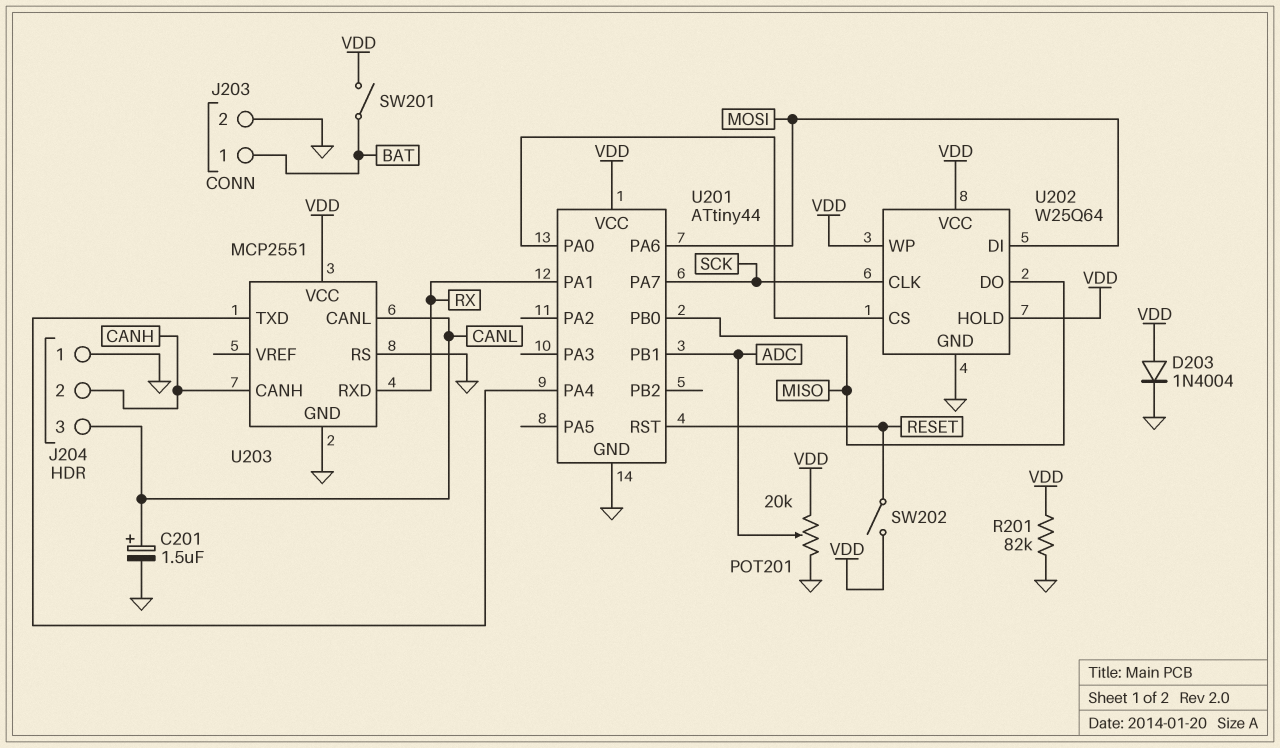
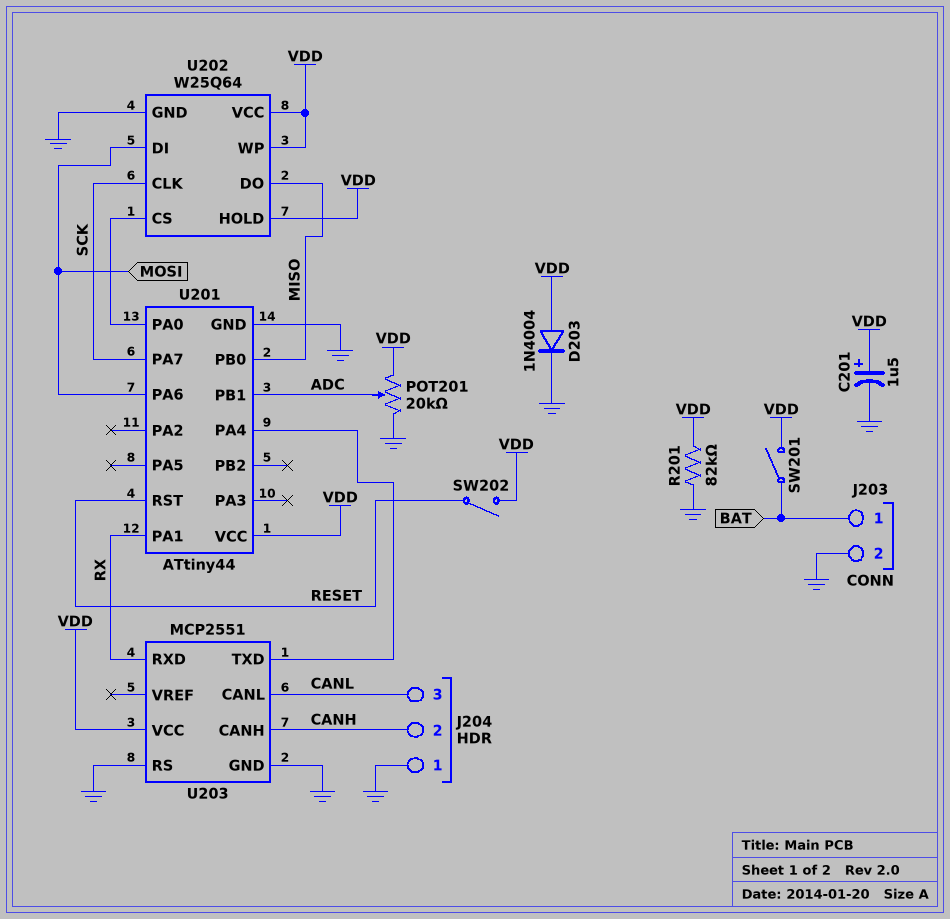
C201: 1.5uF (plus CANL, minus GND) -> 1.5uF (plus VDD, minus GND)

